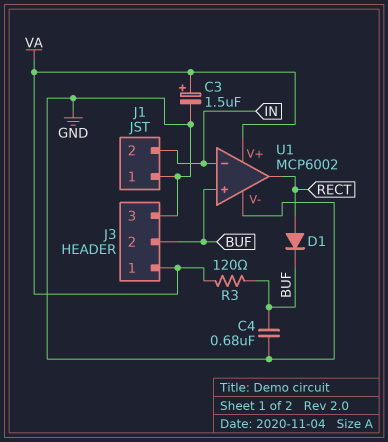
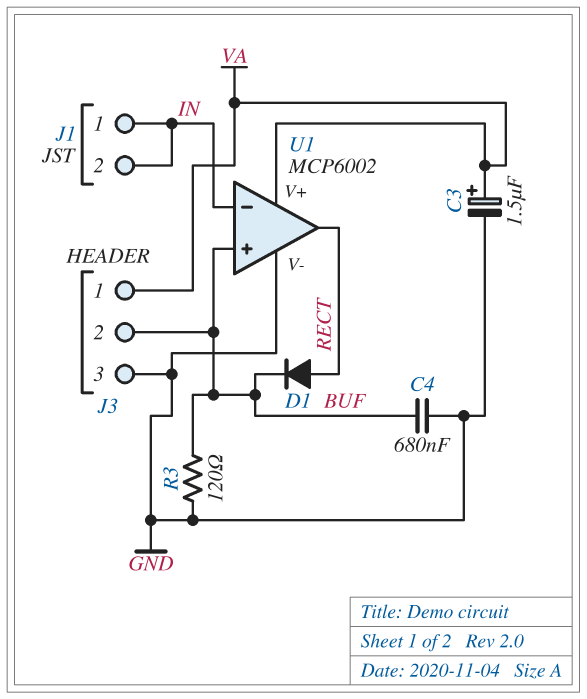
J1 pin 1: GND -> IN
R3: 120 (BUF, VA) -> 120 (BUF, GND)

